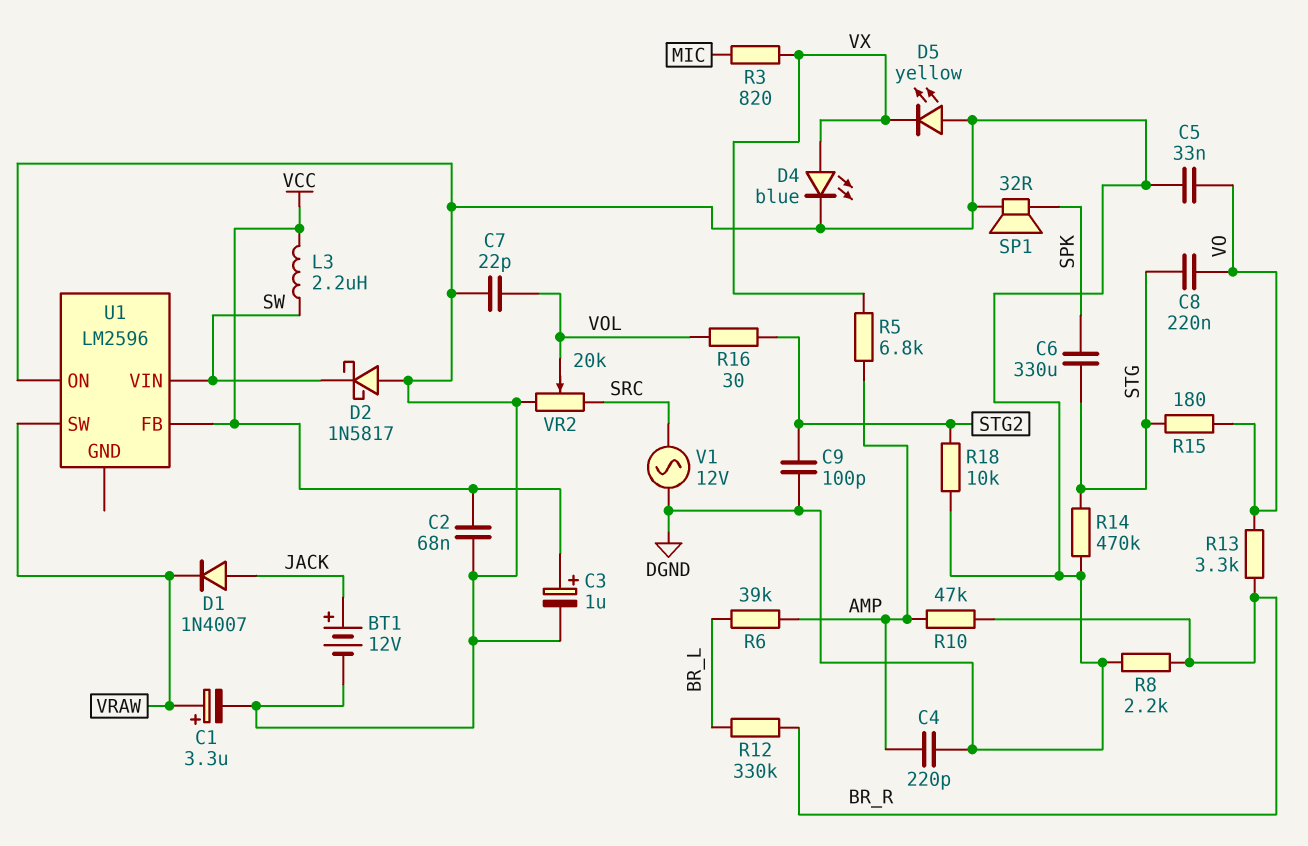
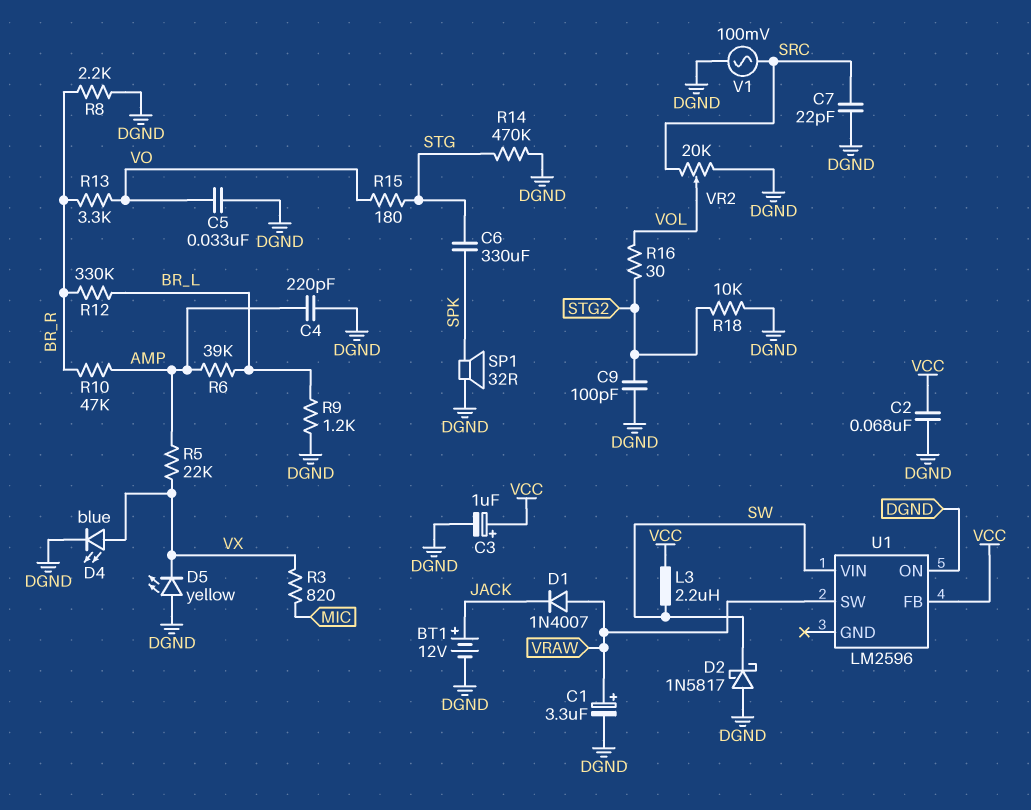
C7: 22pF (DGND, VOL) -> 22pF (DGND, SRC)
C8: 220nF (STG, VO) -> none
D1: diode 1N4007 (A JACK, K VRAW) -> diode 1N4007 (A VRAW, K JACK)
R5: 6.8k (AMP, VX) -> 22k (AMP, VX)
R9: none -> 1.2k (BR_L, DGND)
V1: AC 12V (DGND, SRC) -> AC 100mV (DGND, SRC)

